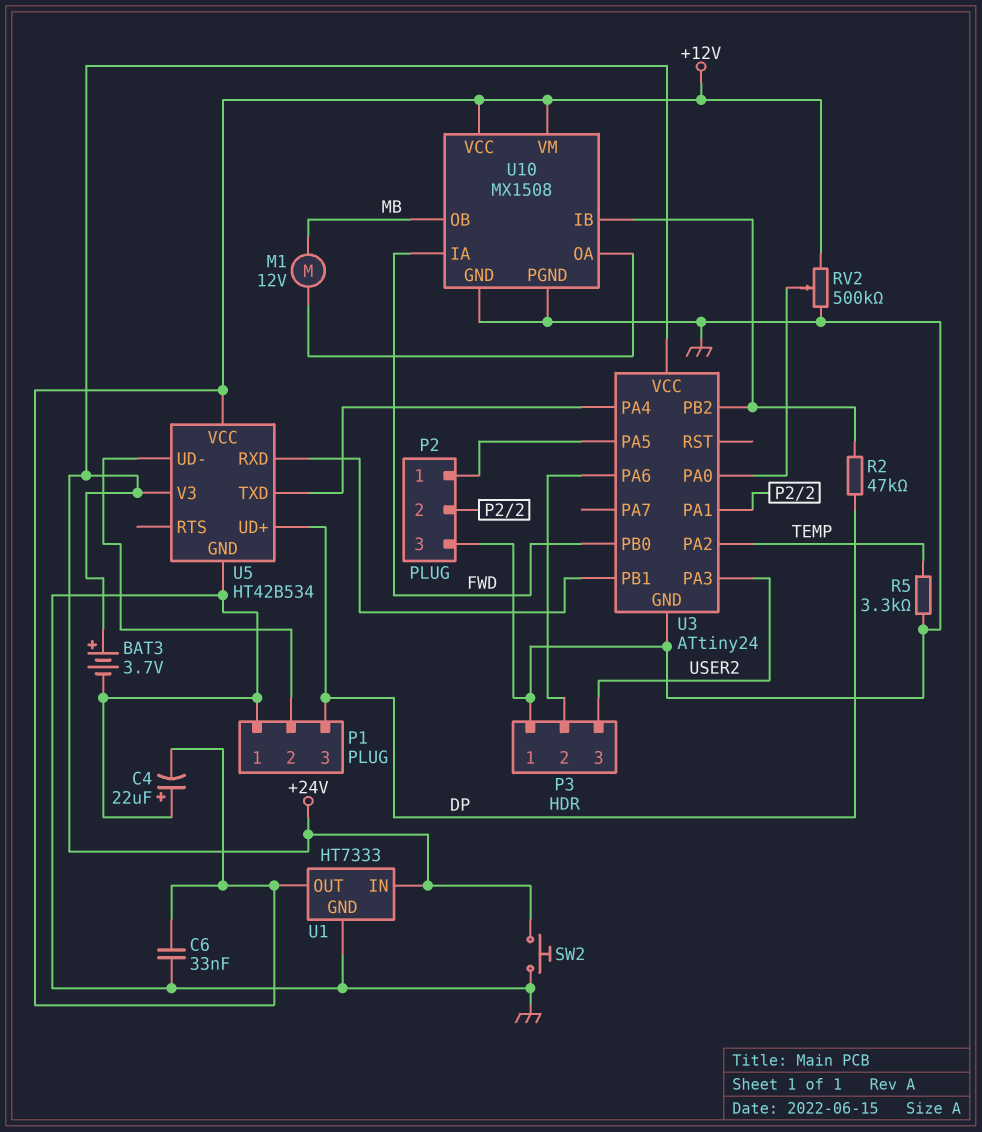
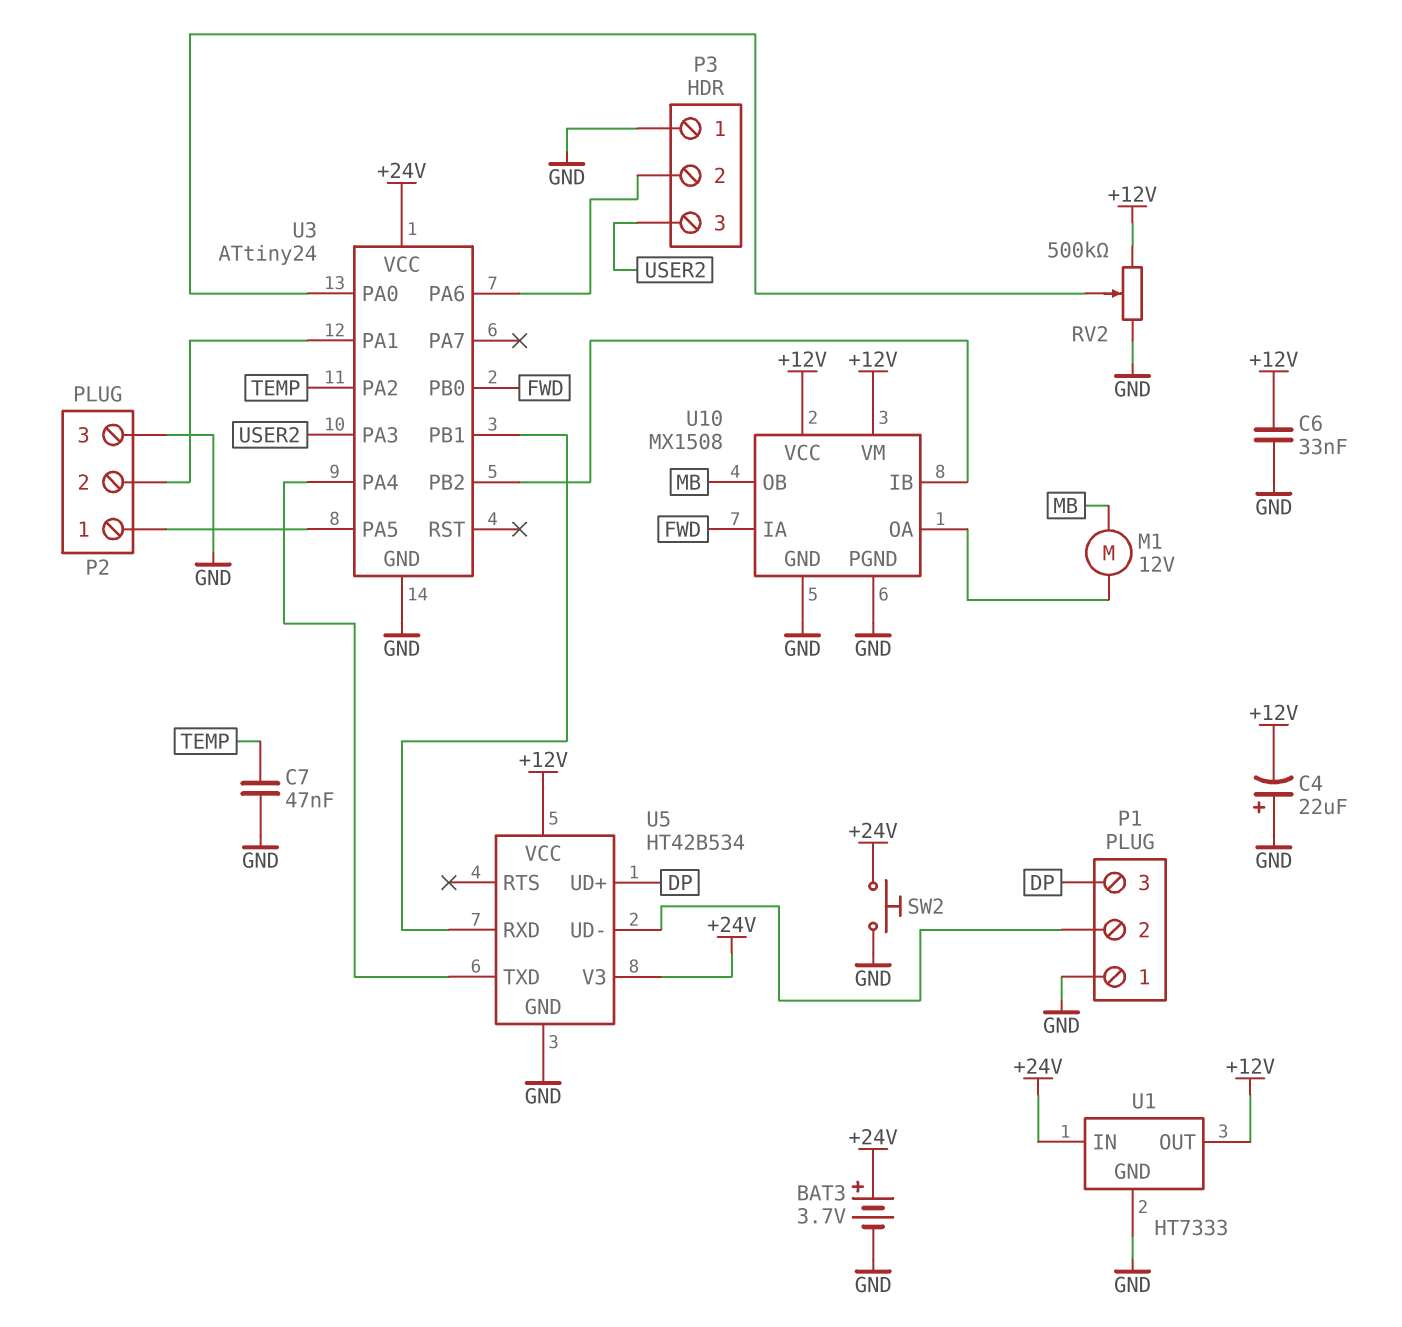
C7: none -> 47nF (GND, TEMP)
R2: 47k (DP, U3/PB2) -> none
R5: 3.3k (GND, TEMP) -> none

